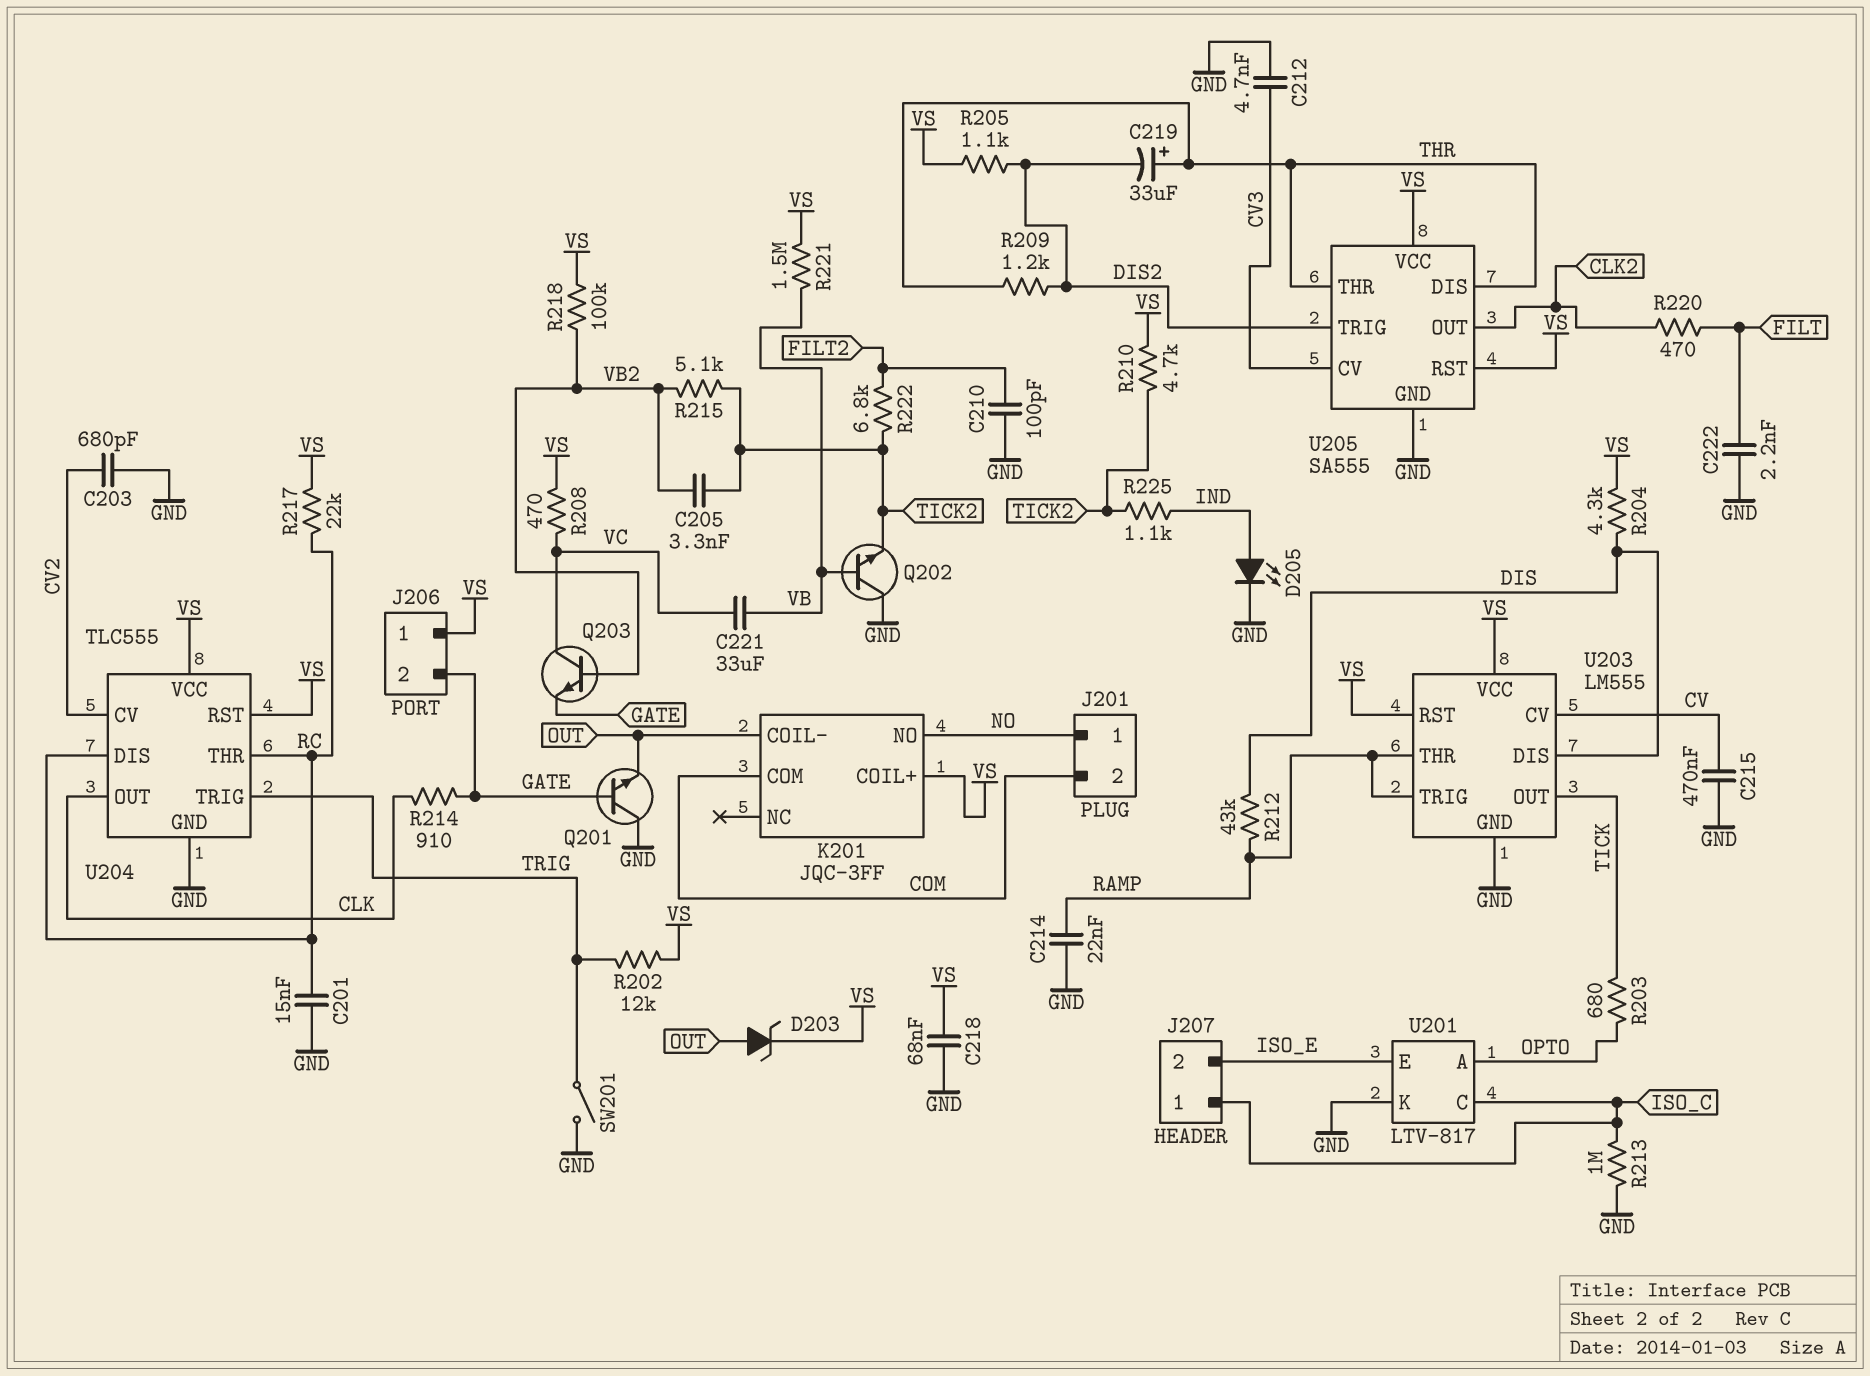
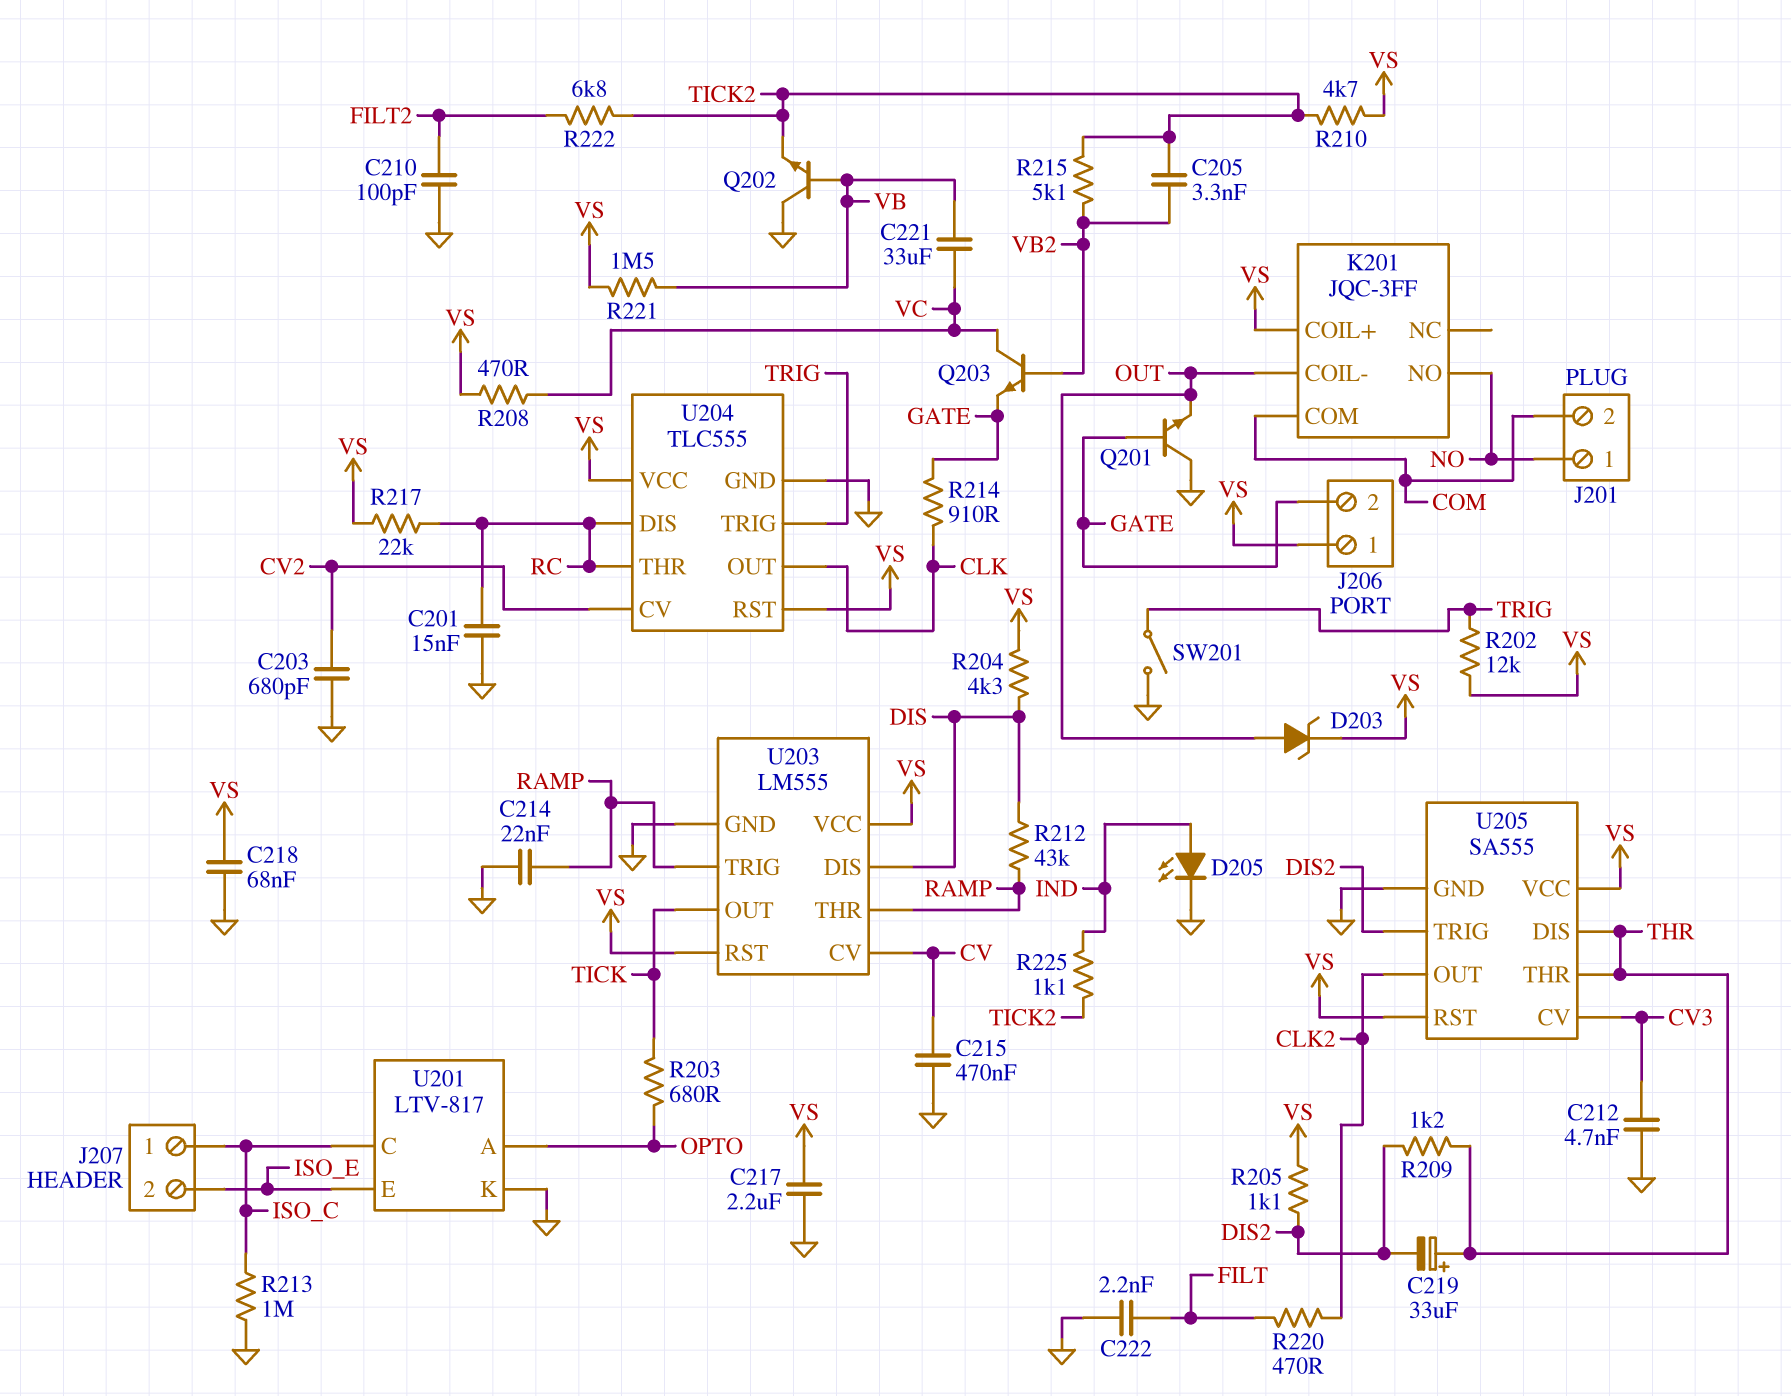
C217: none -> 2.2uF (GND, VS)
R218: 100k (VB2, VS) -> none

